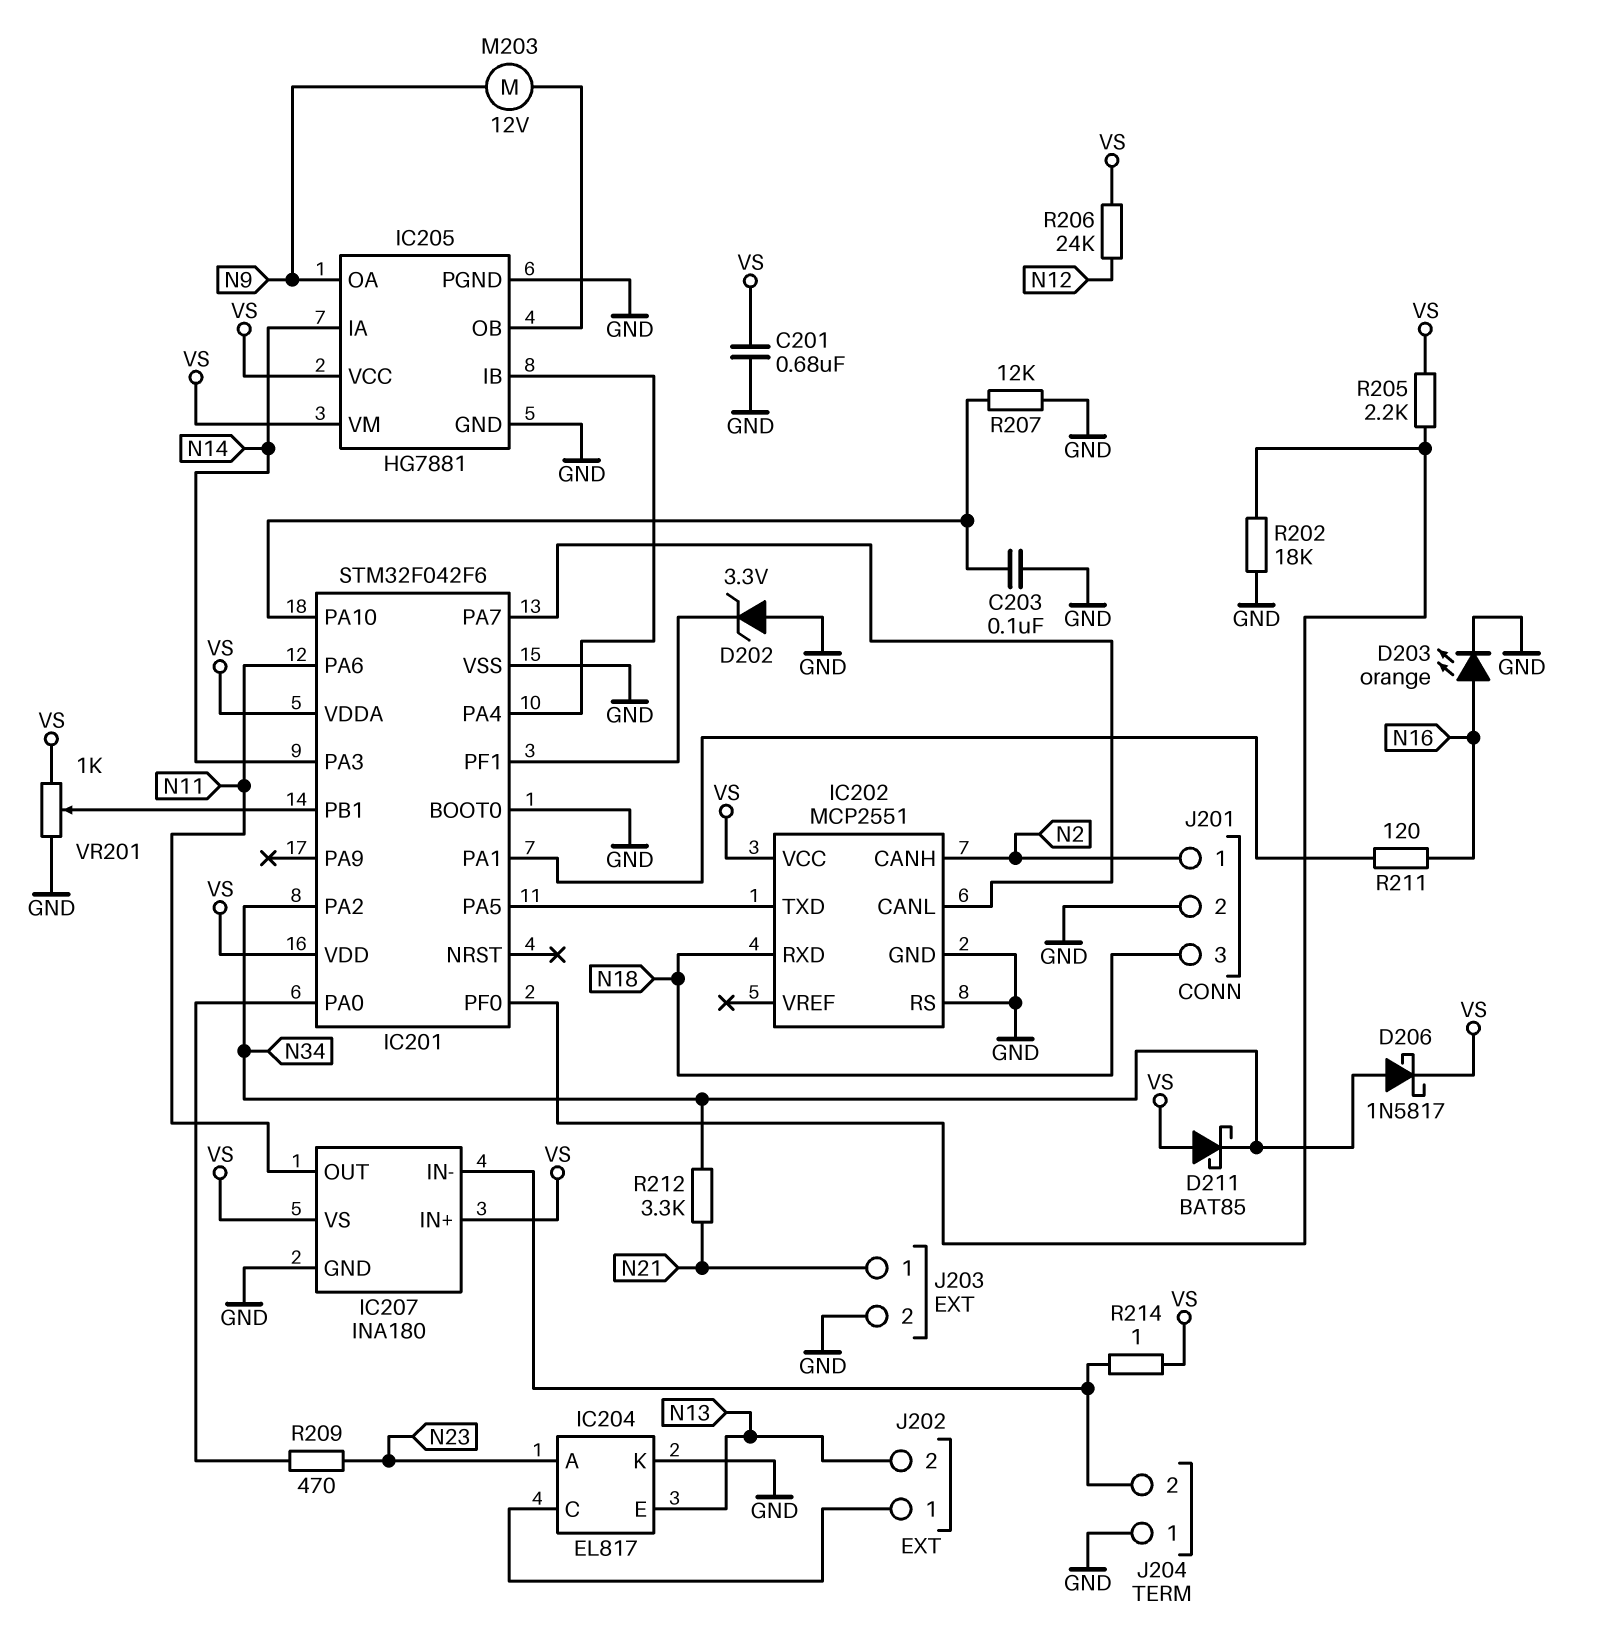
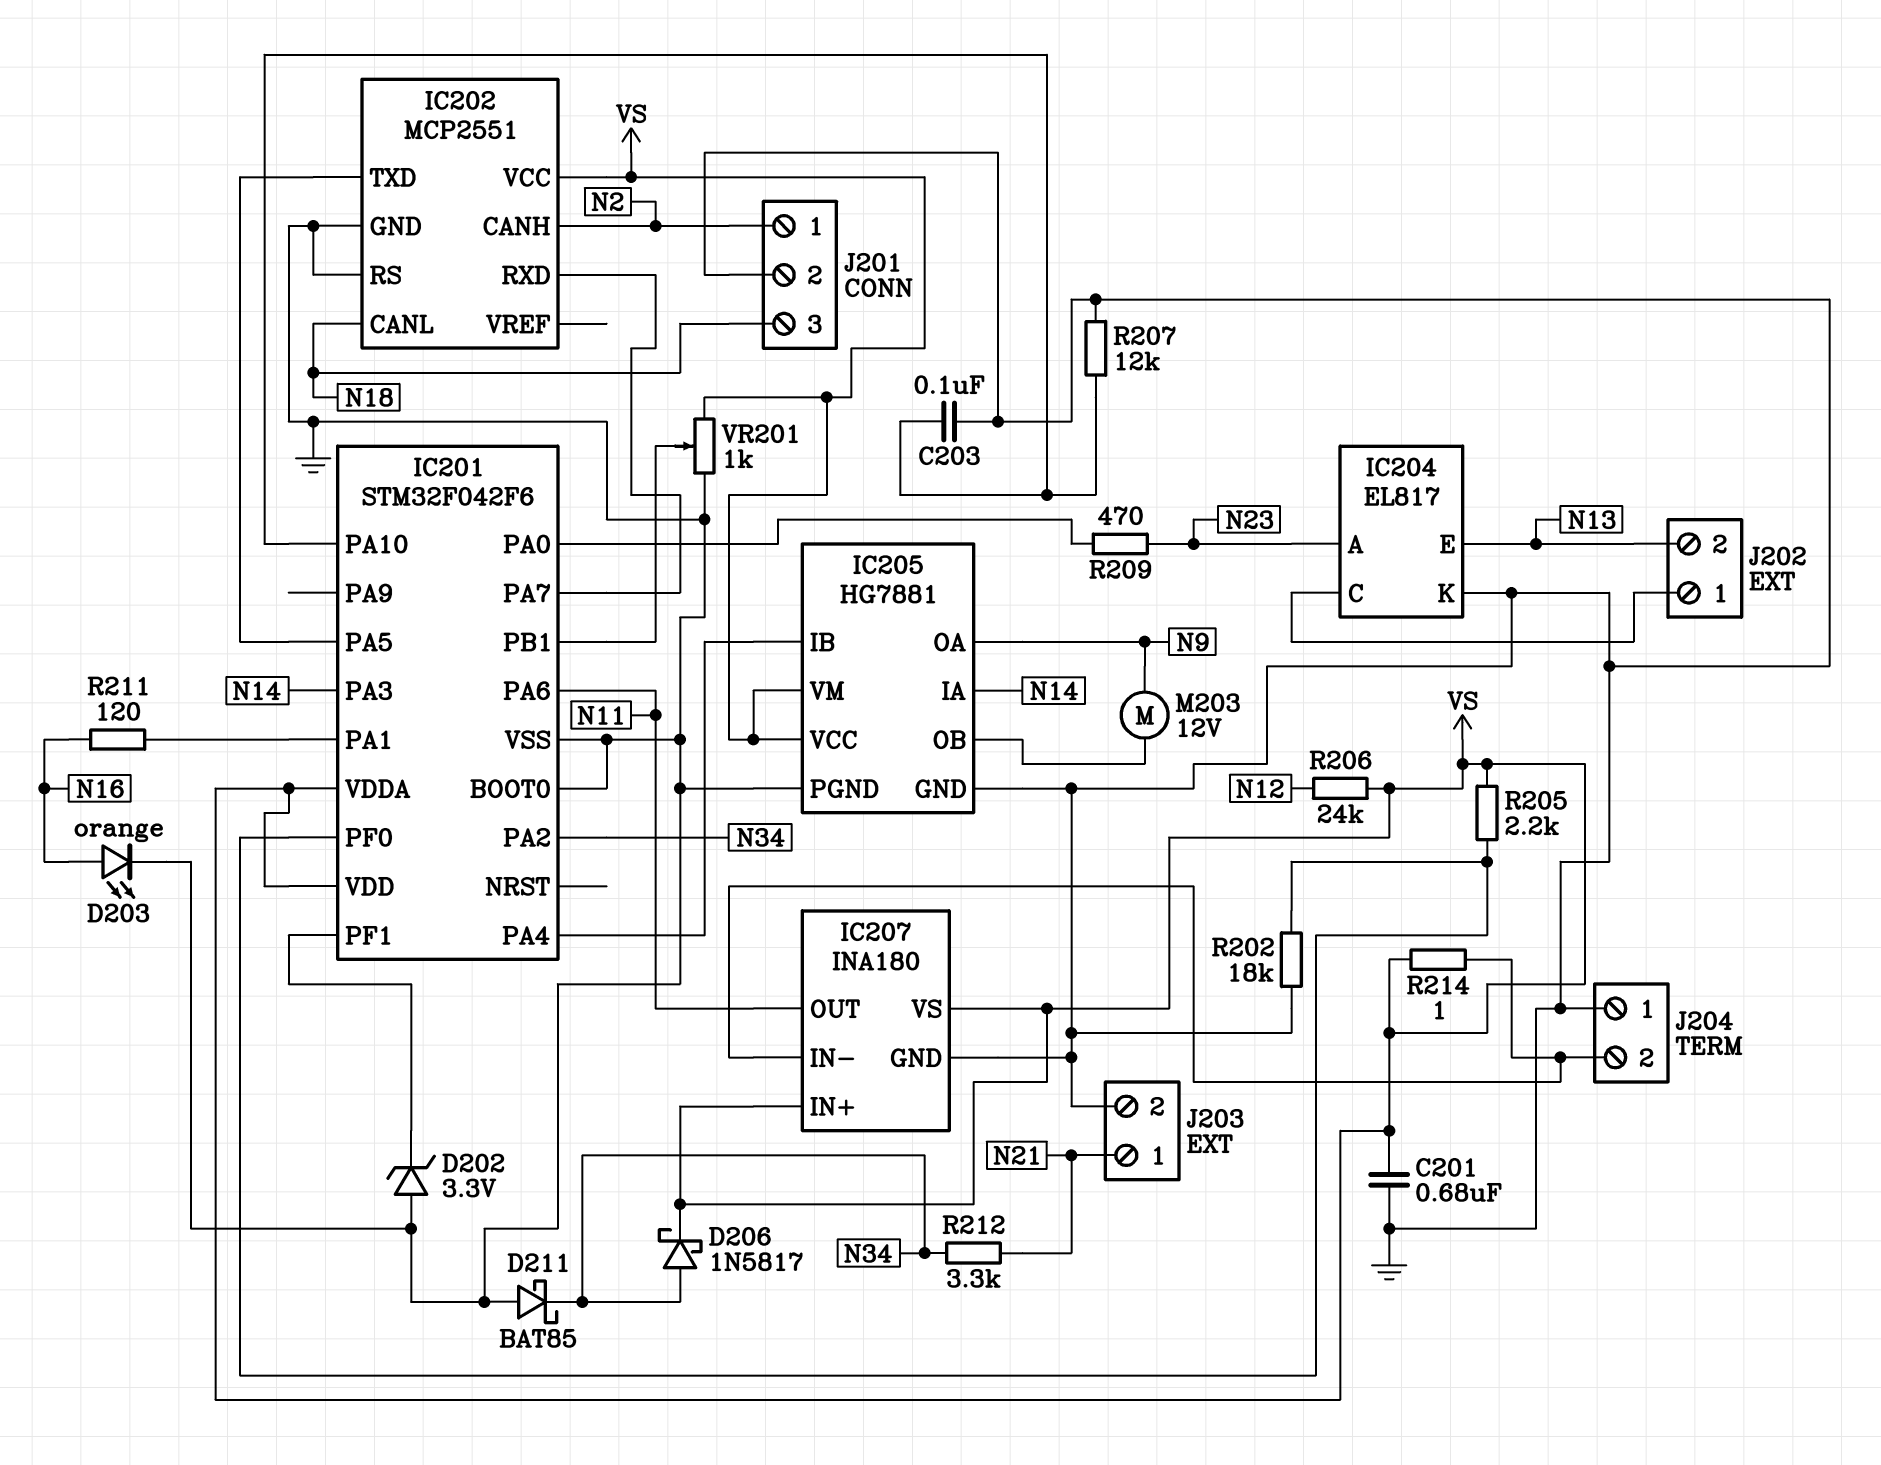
D211: schottky BAT85 (A VS, K N34) -> schottky BAT85 (A GND, K N34)
IC202 pin CANL: IC201/PA7 -> N18
IC202 pin RXD: N18 -> IC201/PA7

